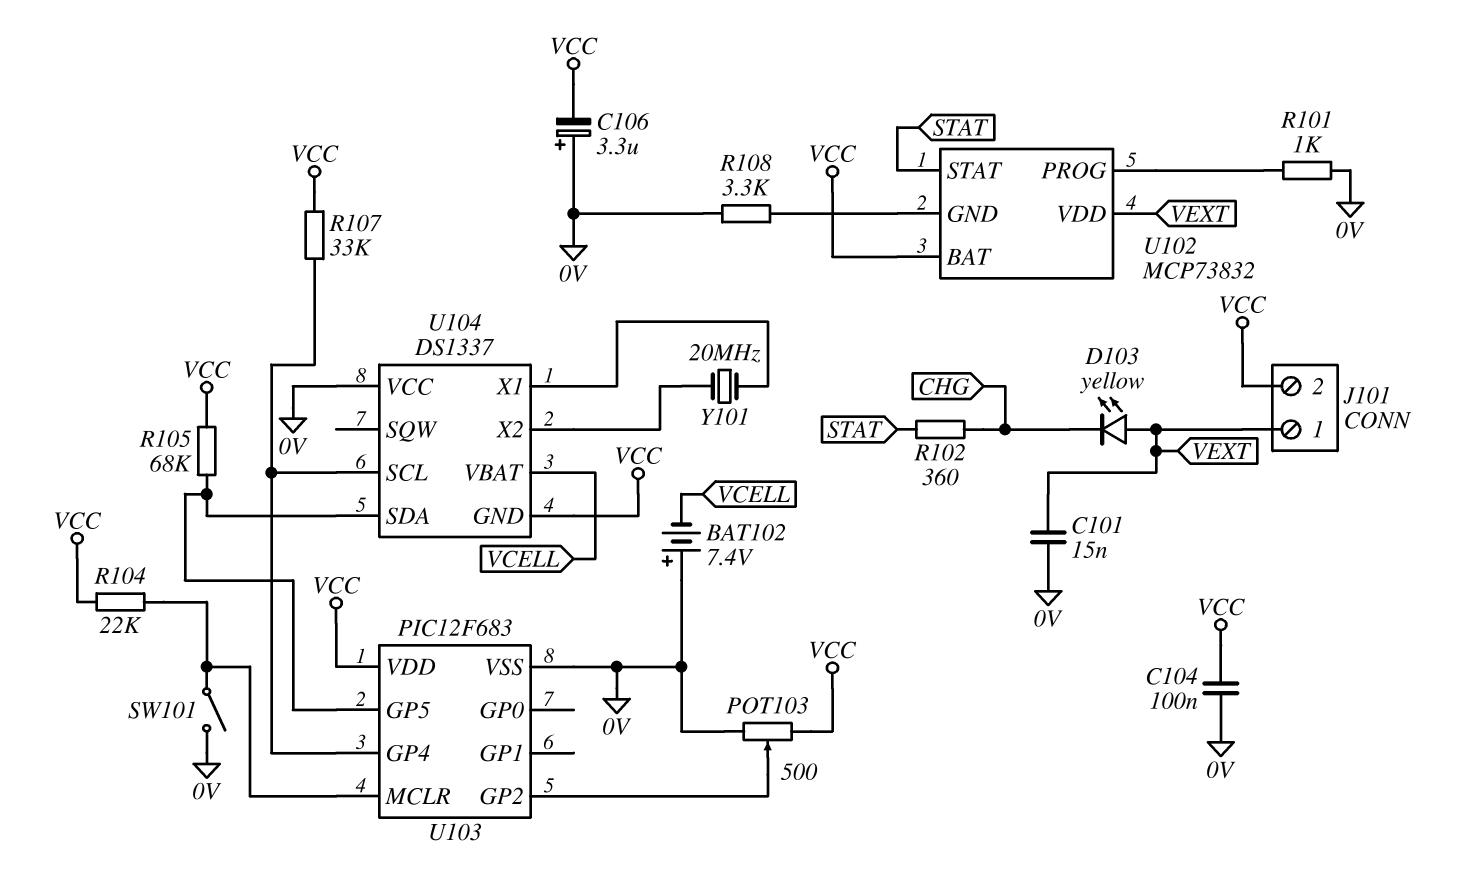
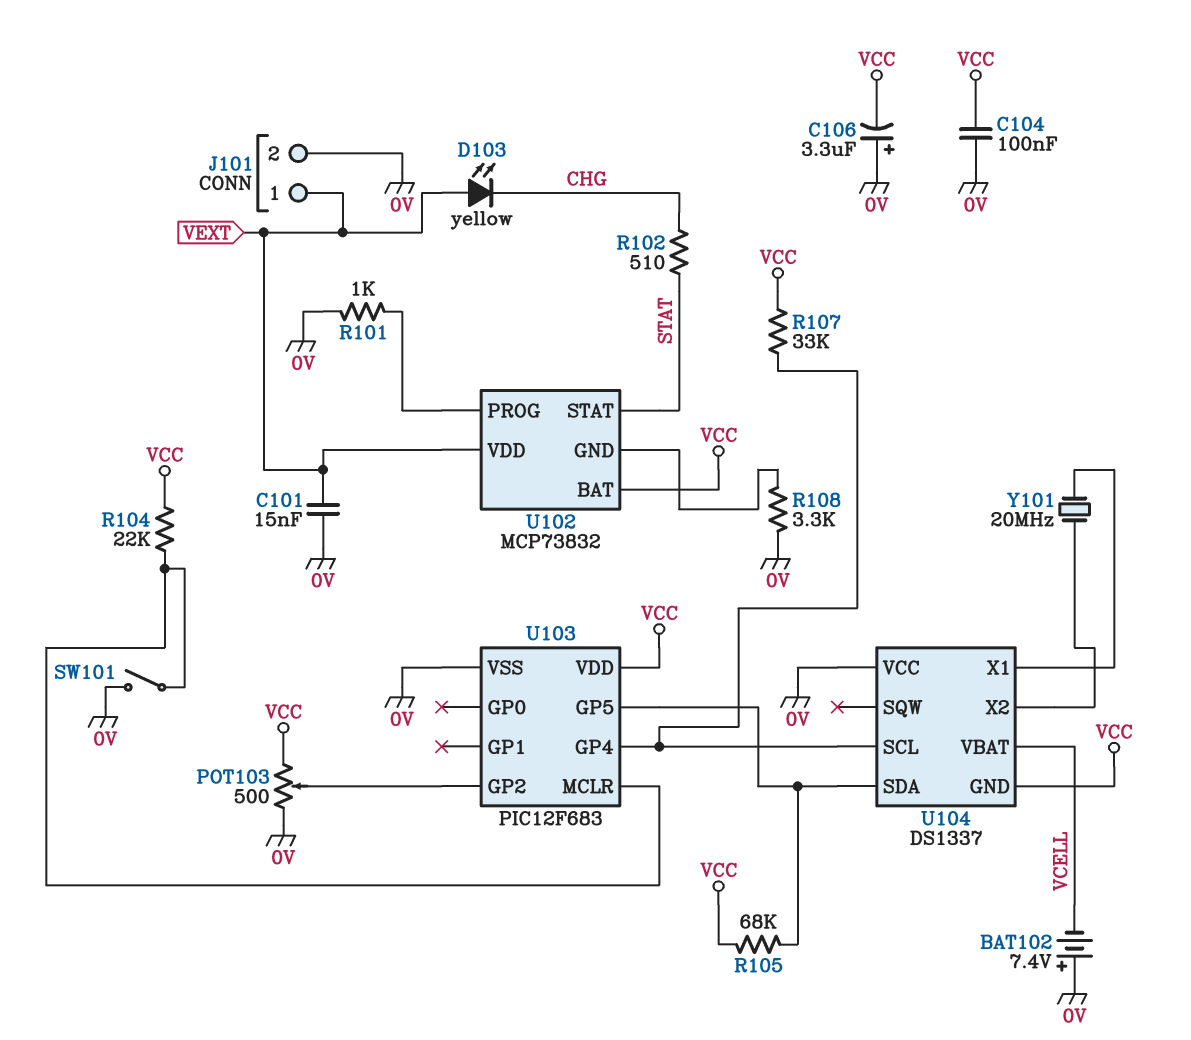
J101 pin 2: VCC -> 0V
R102: 360 (CHG, STAT) -> 510 (CHG, STAT)

